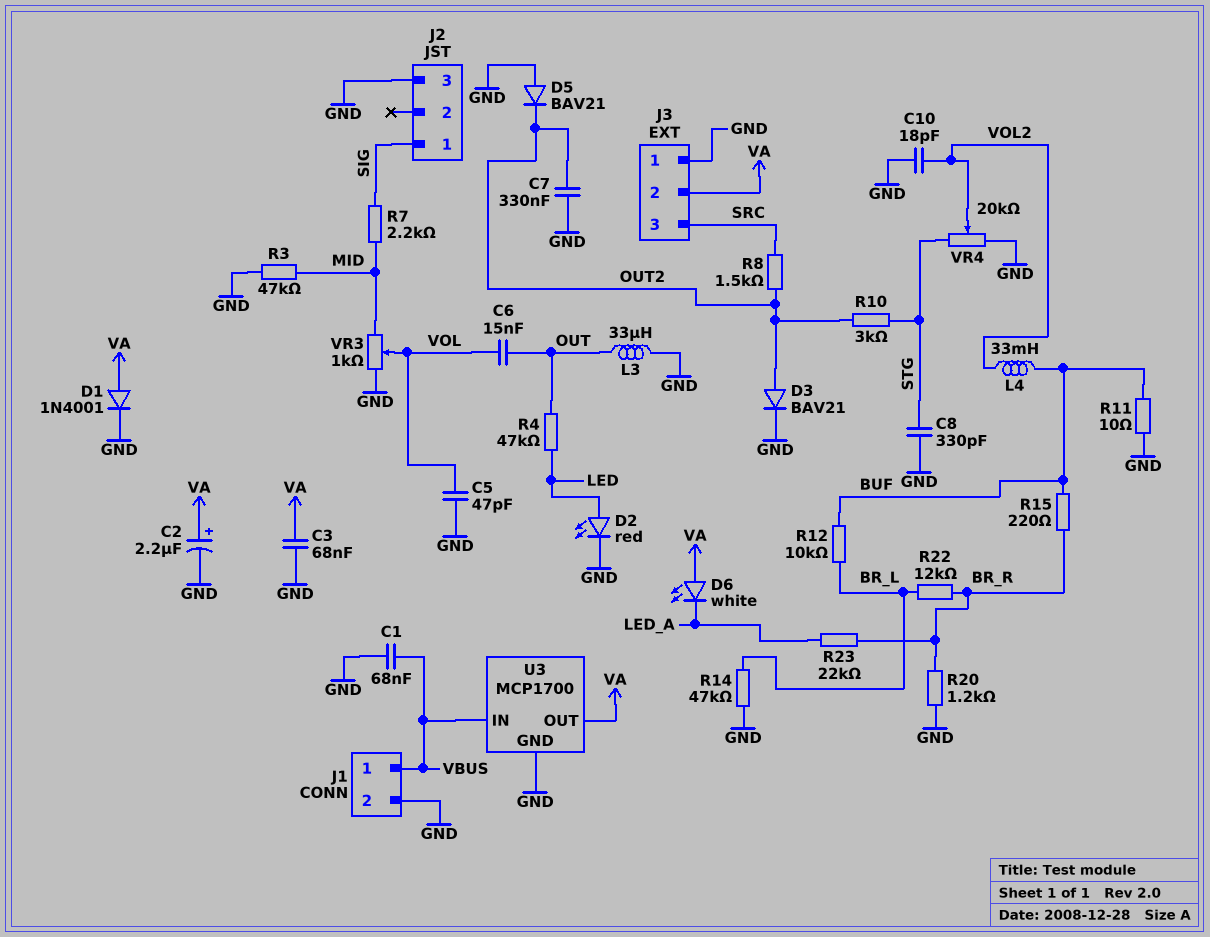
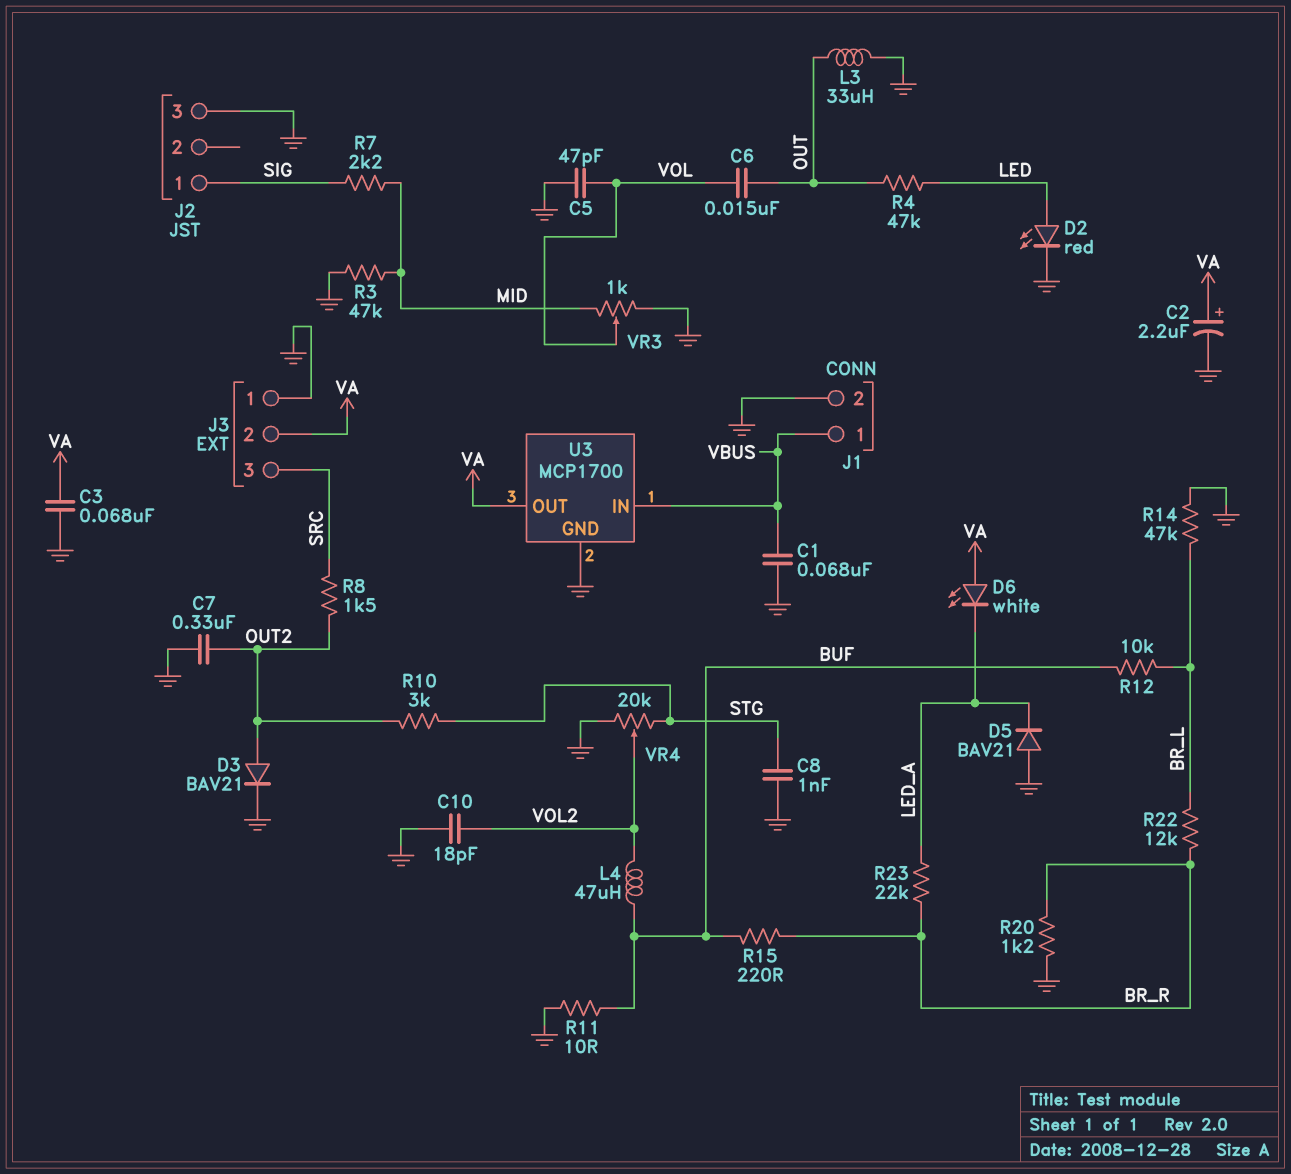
C8: 330pF (GND, STG) -> 1nF (GND, STG)
D1: diode 1N4001 (A VA, K GND) -> none
D5: diode BAV21 (A GND, K OUT2) -> diode BAV21 (A GND, K LED_A)
L4: 33mH (BUF, VOL2) -> 47uH (BUF, VOL2)

